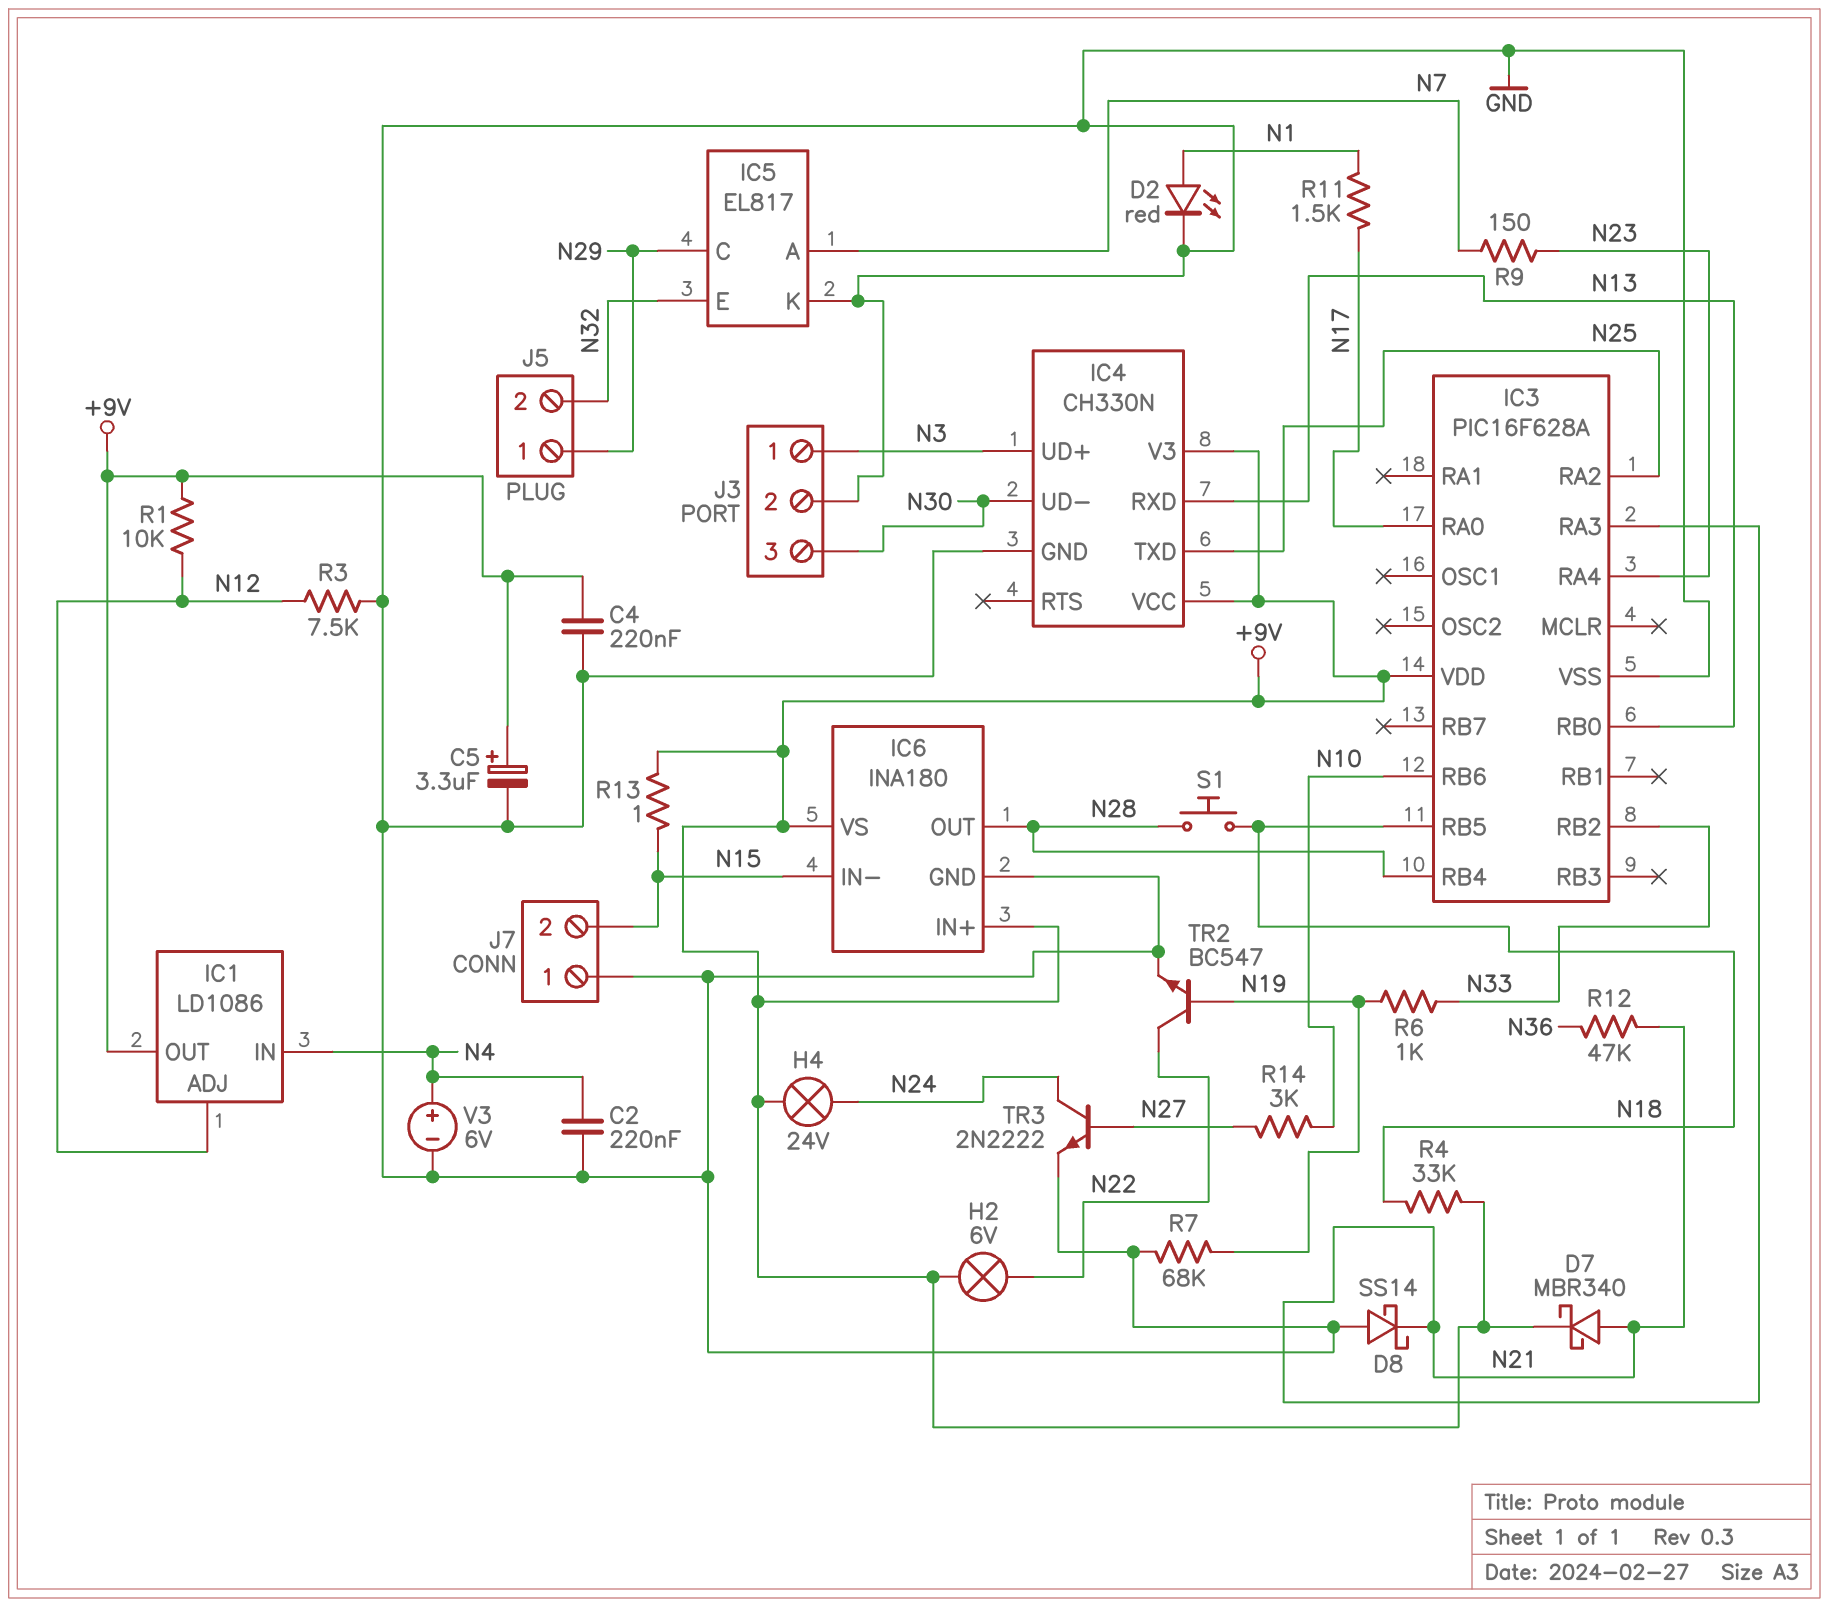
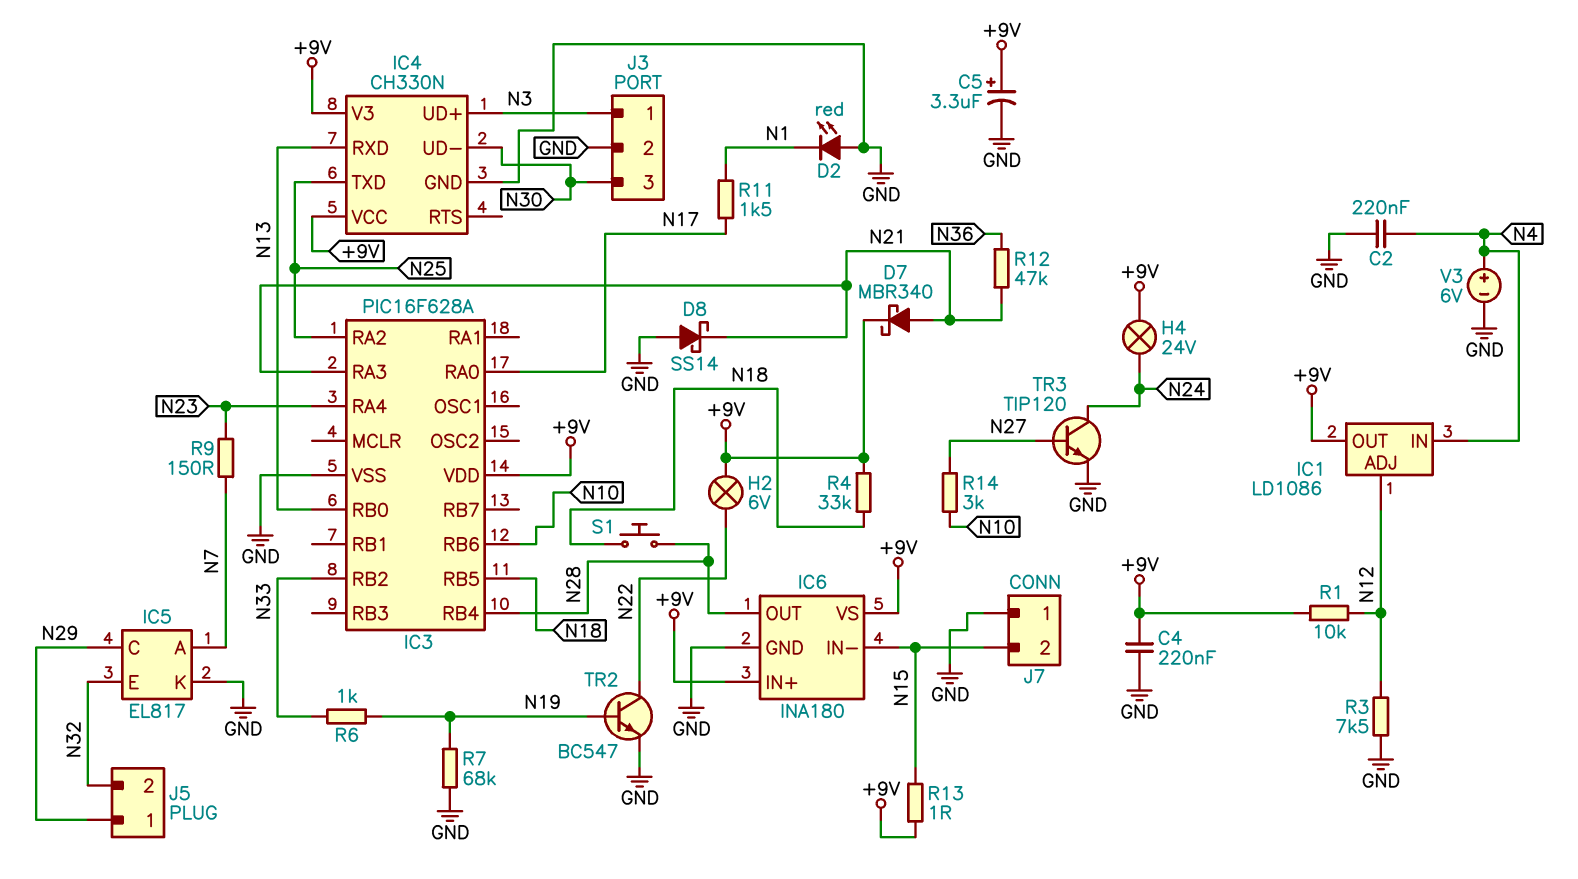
D2: LED red (A N1, K GND) -> LED red (A GND, K N1)
TR3: NPN 2N2222 (B N27, C N24, E GND) -> NPN TIP120 (B N27, C N24, E GND)

